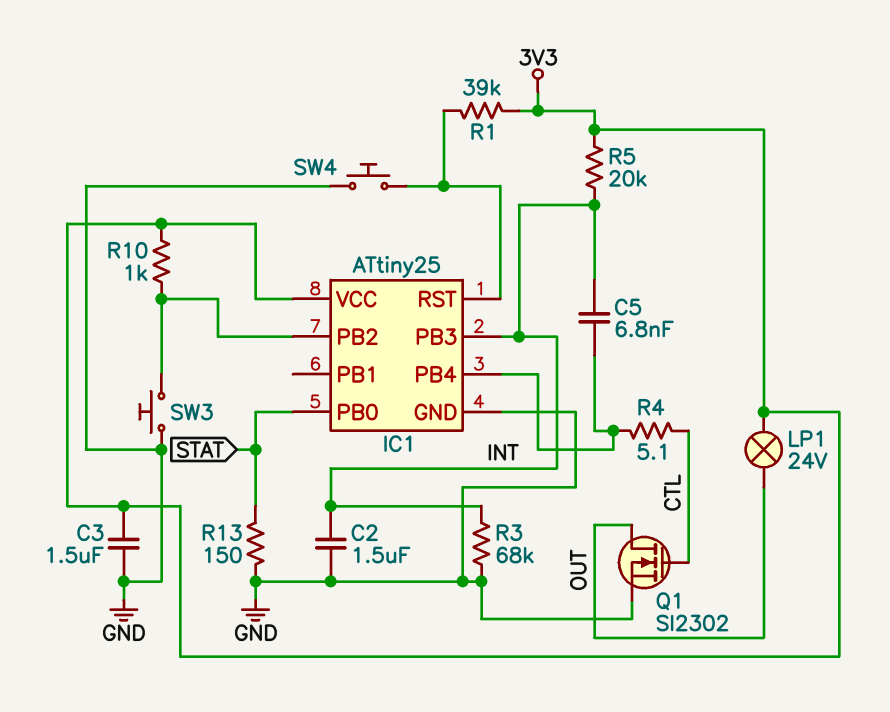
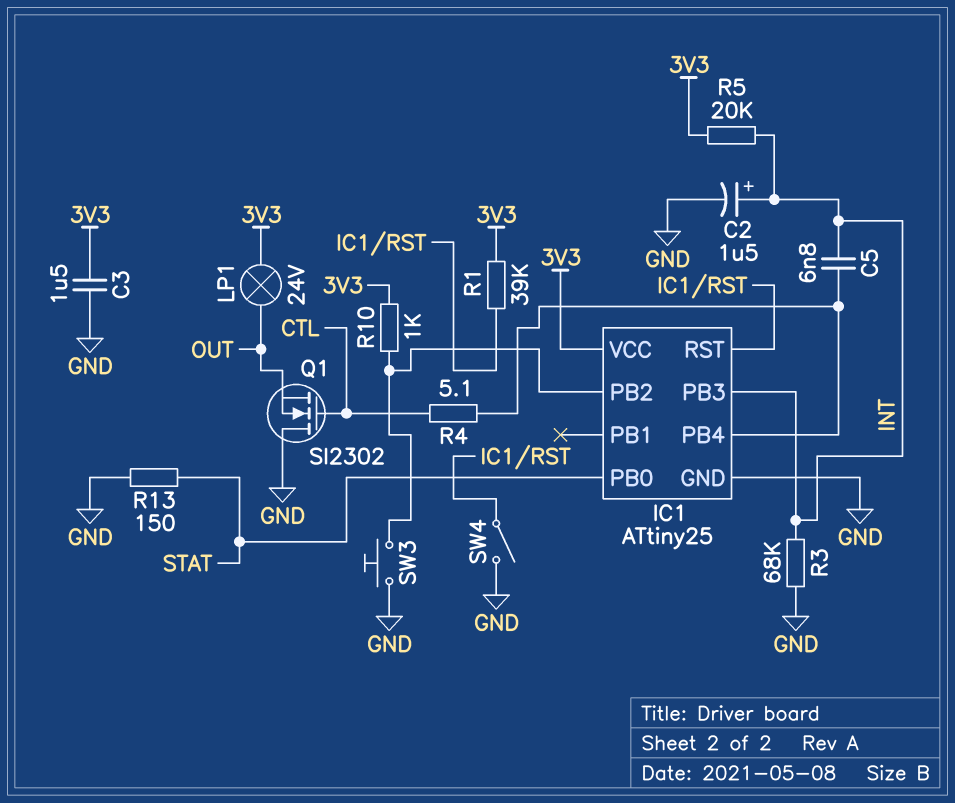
C2: 1.5uF (GND, INT) -> 1.5uF (plus INT, minus GND)
Q1: NMOS SI2302 (G CTL, D OUT, S GND) -> NMOS SI2302 (G CTL, D GND, S OUT)
SW4: button (GND, IC1/RST) -> switch (GND, IC1/RST)

